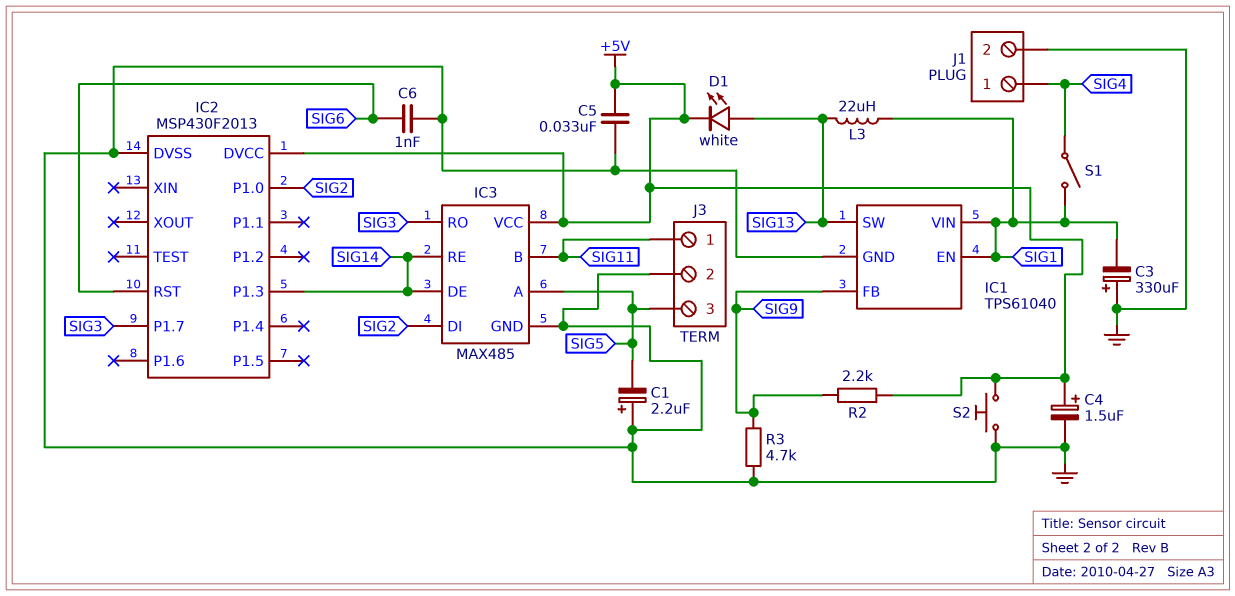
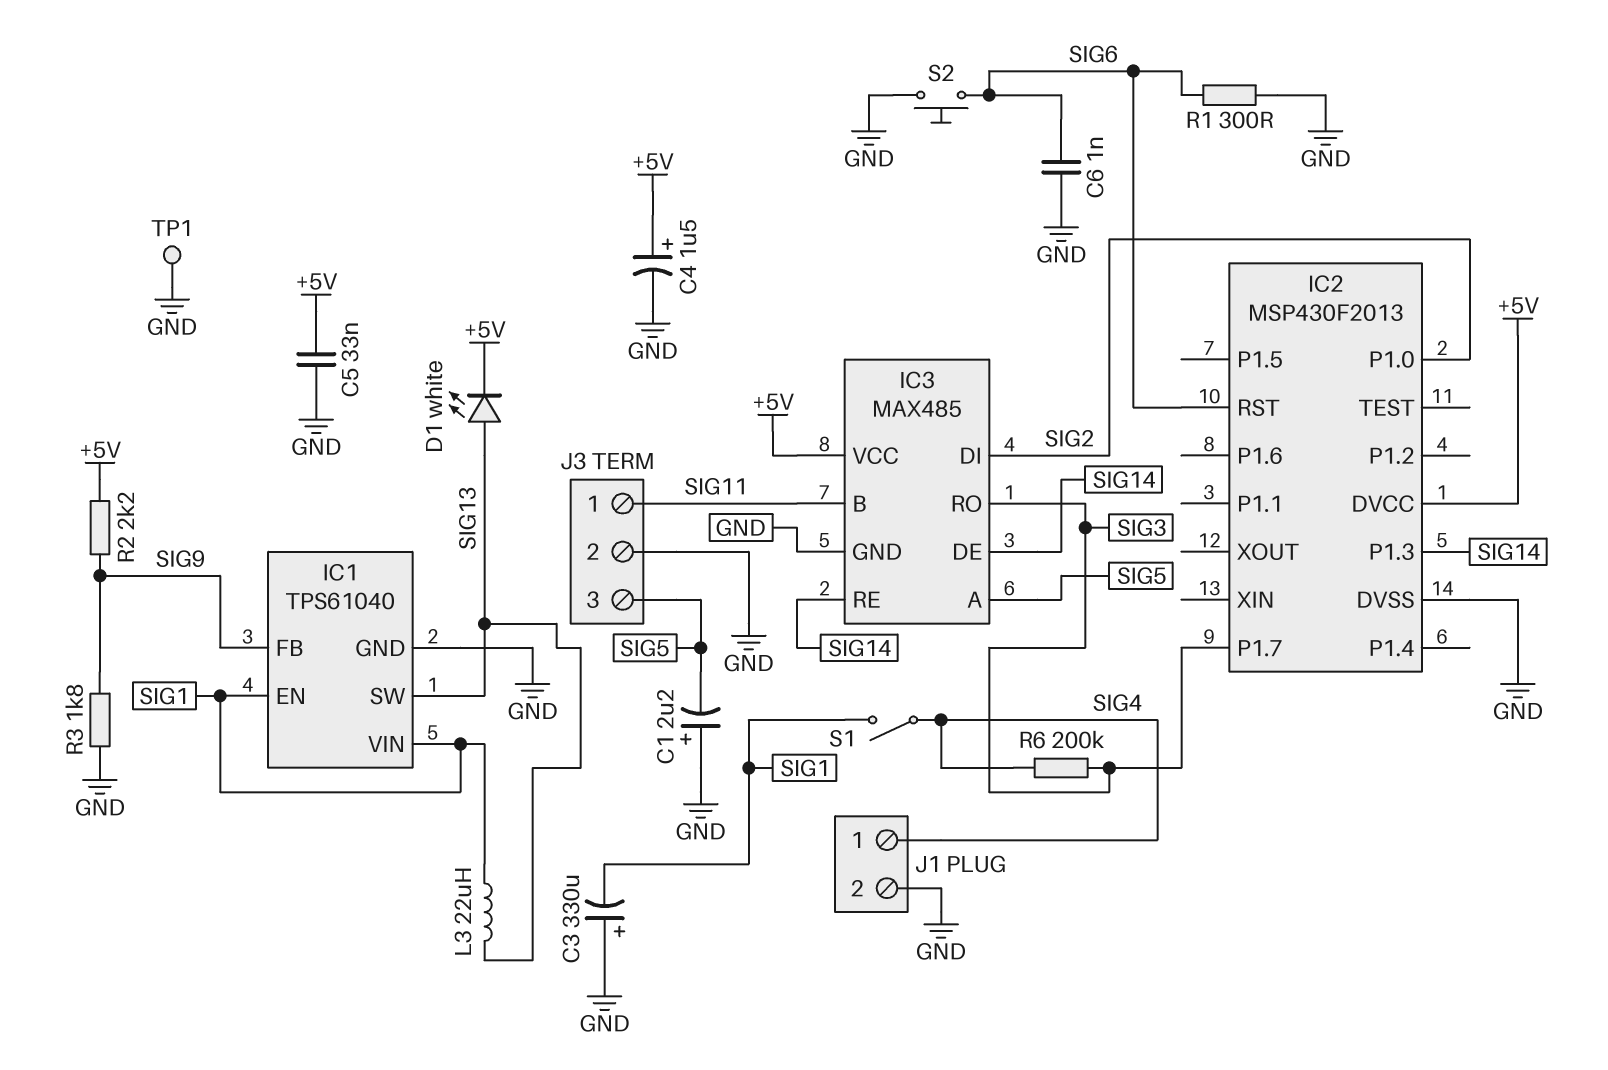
R1: none -> 300 (GND, SIG6)
R3: 4.7k (GND, SIG9) -> 1.8k (GND, SIG9)
R6: none -> 200k (SIG3, SIG4)
S2: button (+5V, GND) -> button (GND, SIG6)
TP1: none -> test point (GND)

